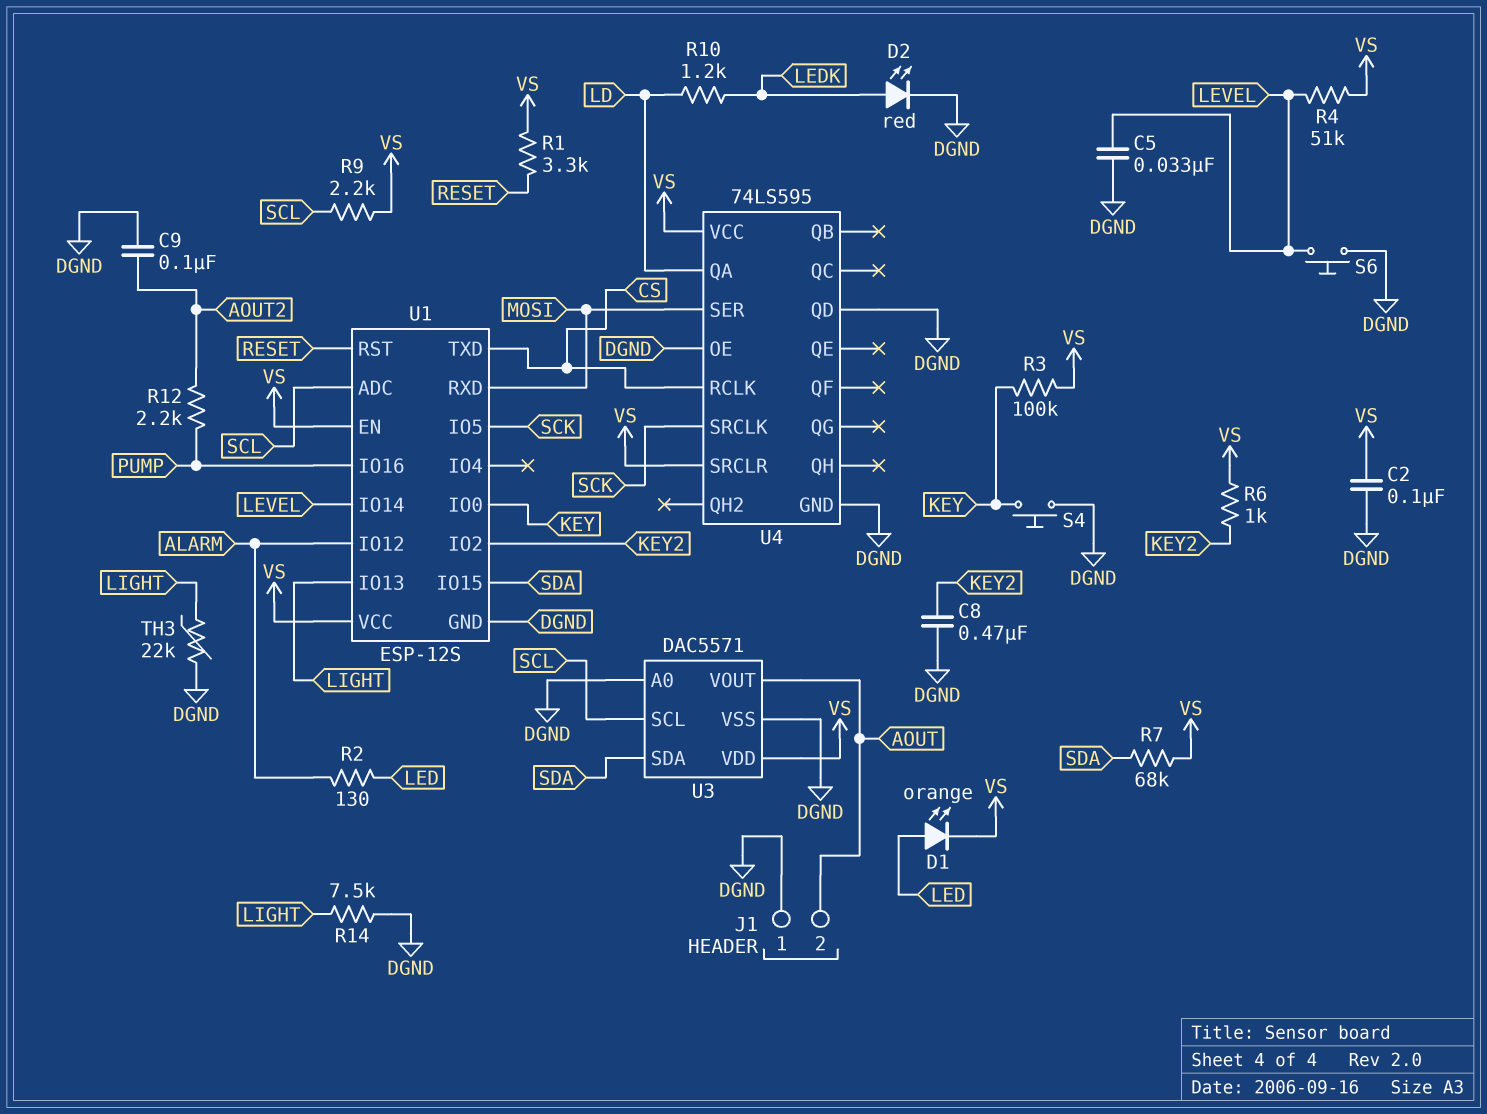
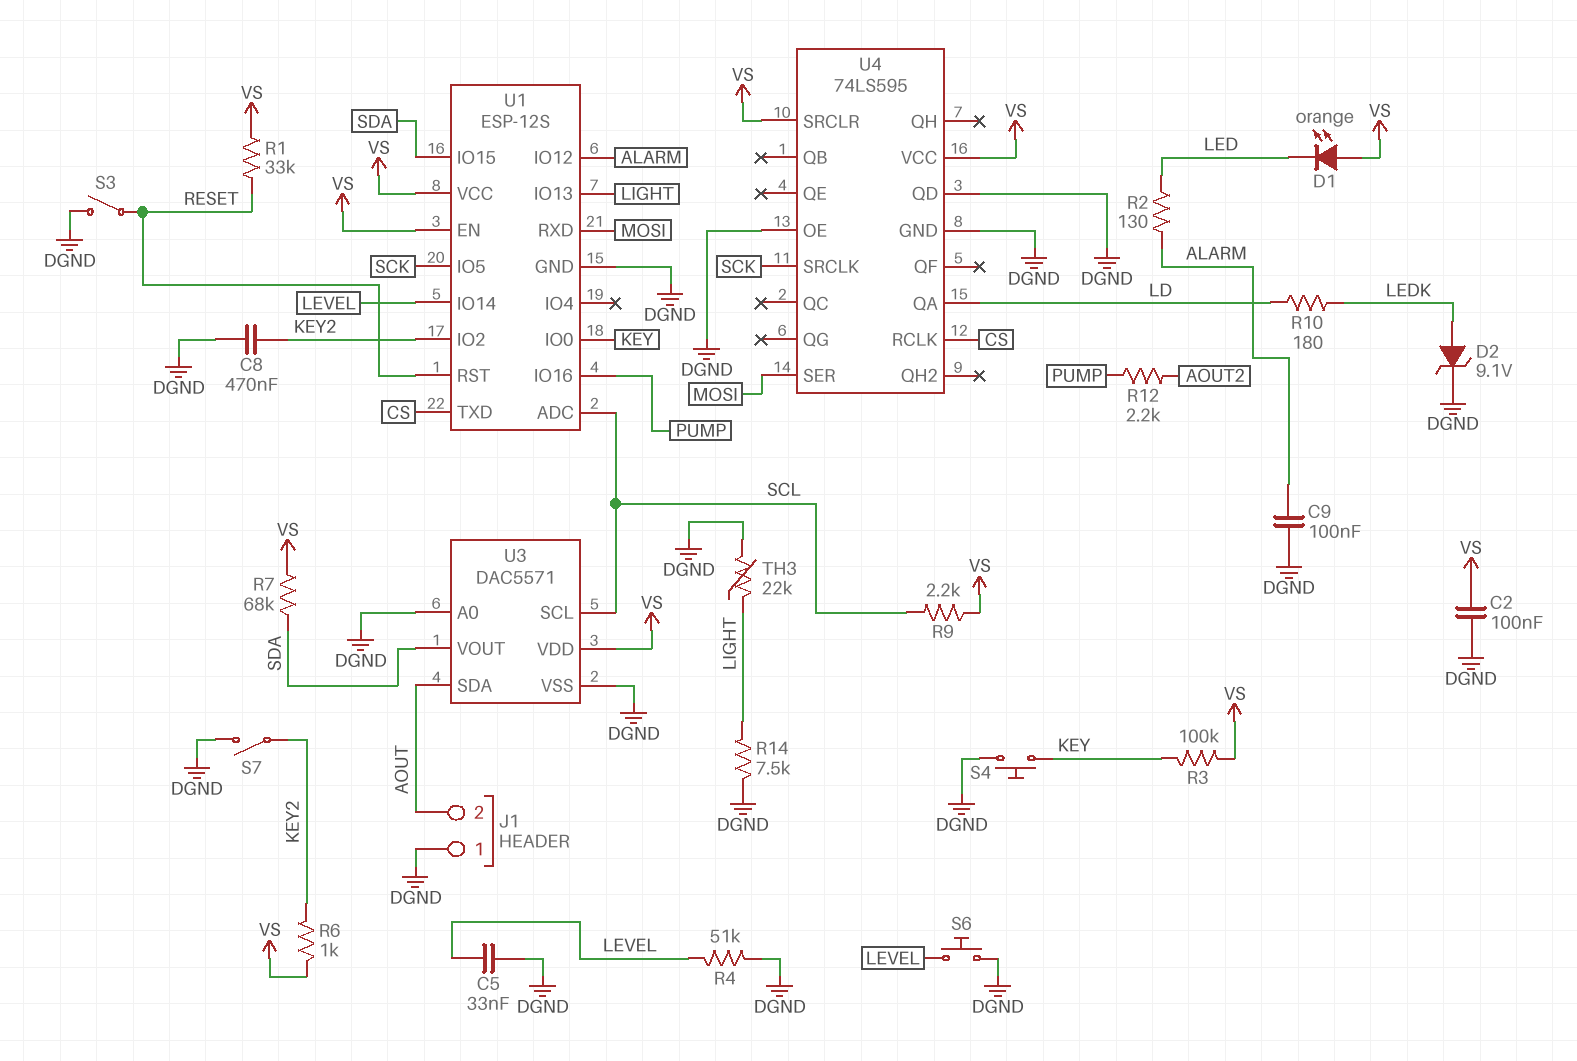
C9: 100nF (AOUT2, DGND) -> 100nF (ALARM, DGND)
D1: LED orange (A LED, K VS) -> LED orange (A VS, K LED)
D2: LED red (A LEDK, K DGND) -> zener 9.1V (A LEDK, K DGND)
R1: 3.3k (RESET, VS) -> 33k (RESET, VS)
R4: 51k (LEVEL, VS) -> 51k (DGND, LEVEL)
R10: 1.2k (LD, LEDK) -> 180 (LD, LEDK)
S3: none -> switch (DGND, RESET)
S7: none -> switch (DGND, KEY2)
U3 pin SDA: SDA -> AOUT
U3 pin VOUT: AOUT -> SDA

